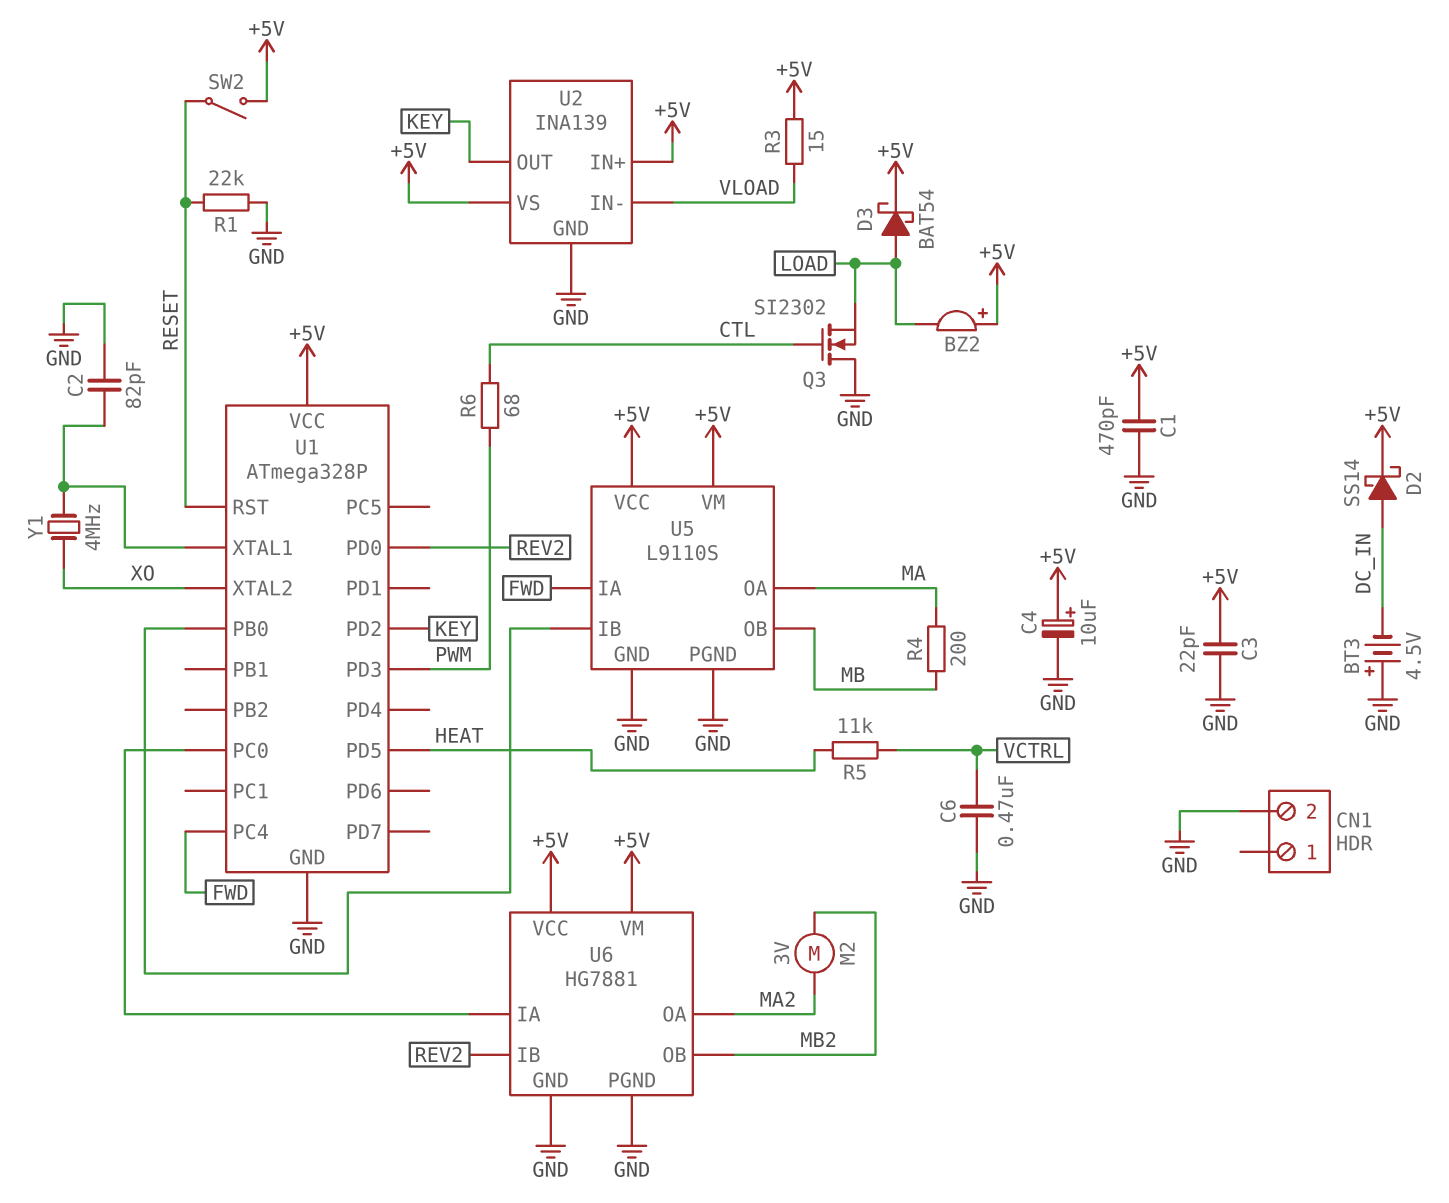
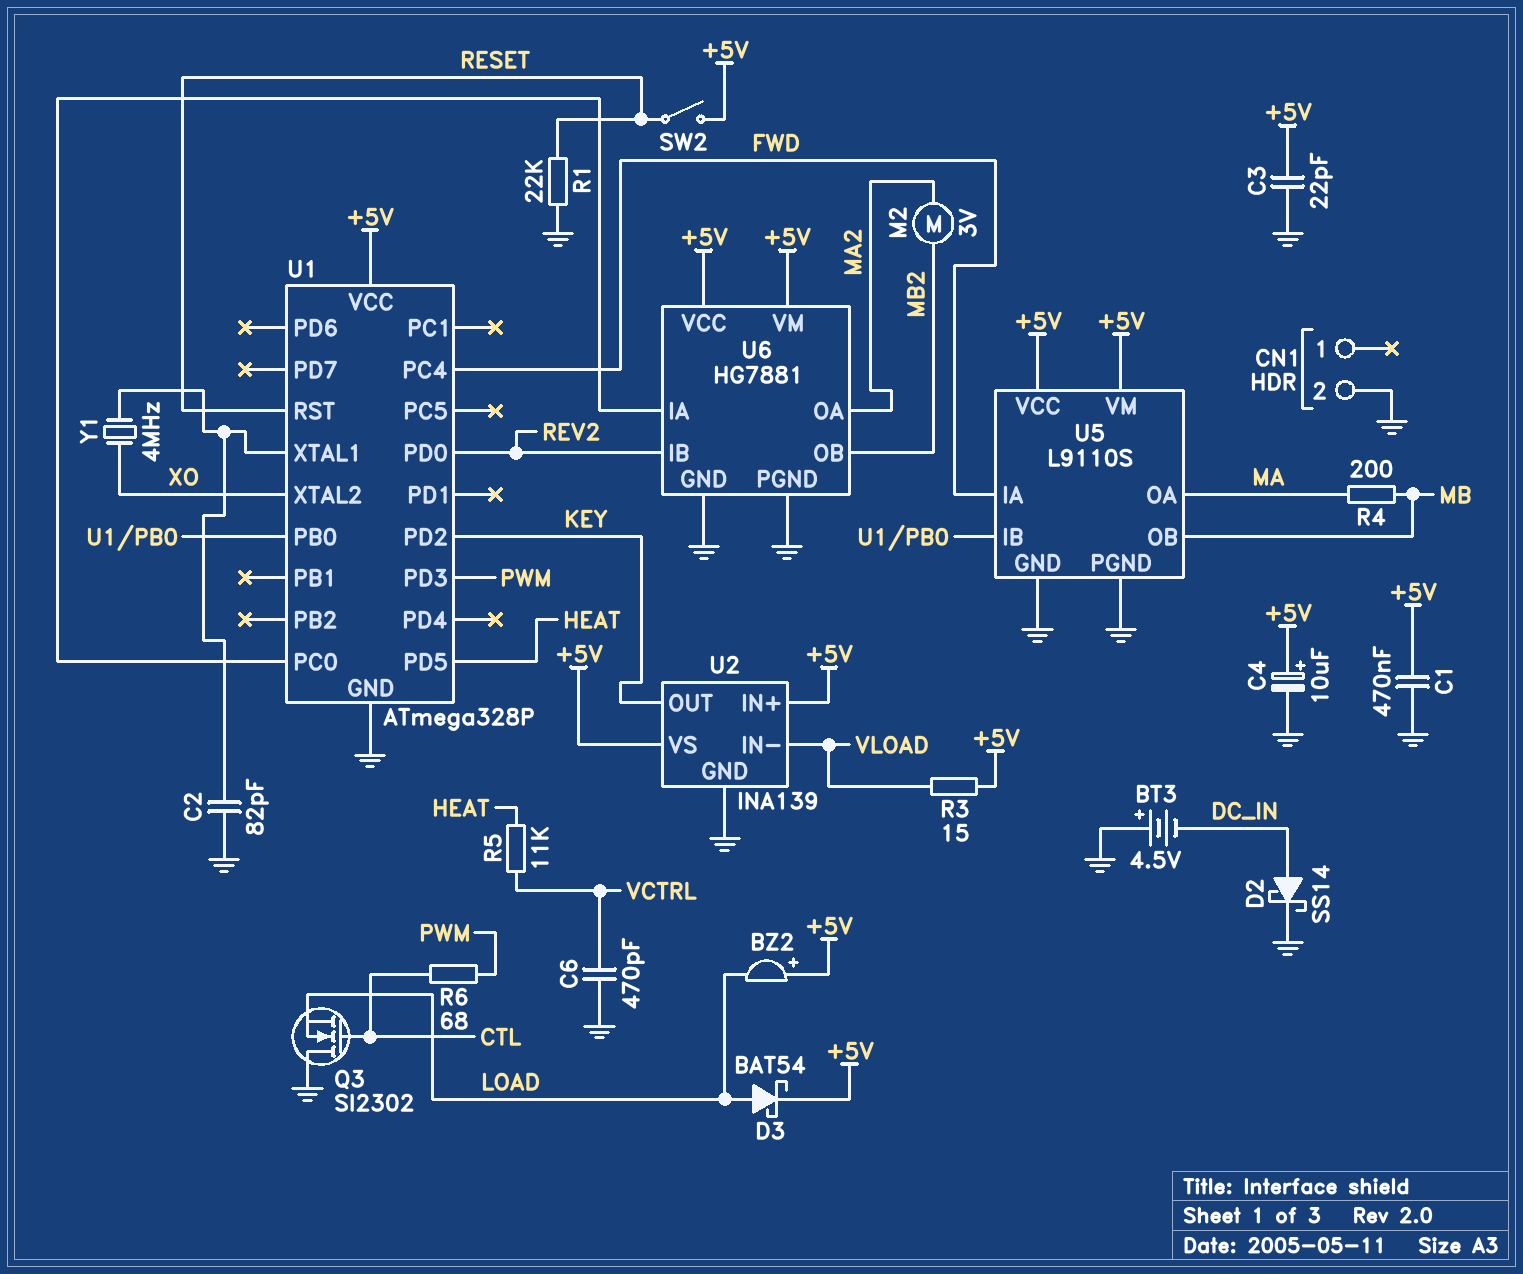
C1: 470pF (+5V, GND) -> 470nF (+5V, GND)
C6: 470nF (GND, VCTRL) -> 470pF (GND, VCTRL)
D2: schottky SS14 (A DC_IN, K +5V) -> schottky SS14 (A DC_IN, K GND)

